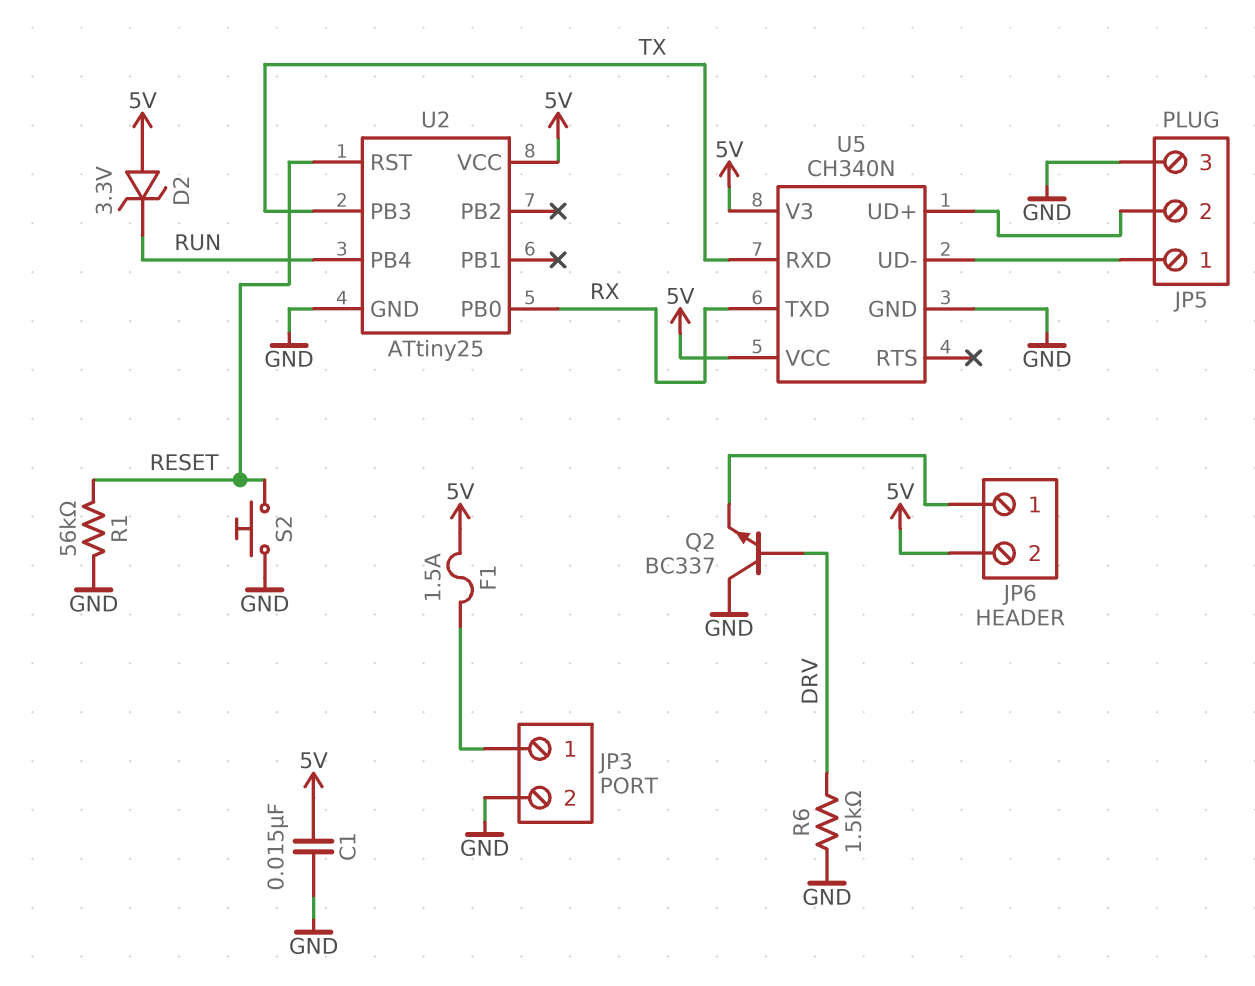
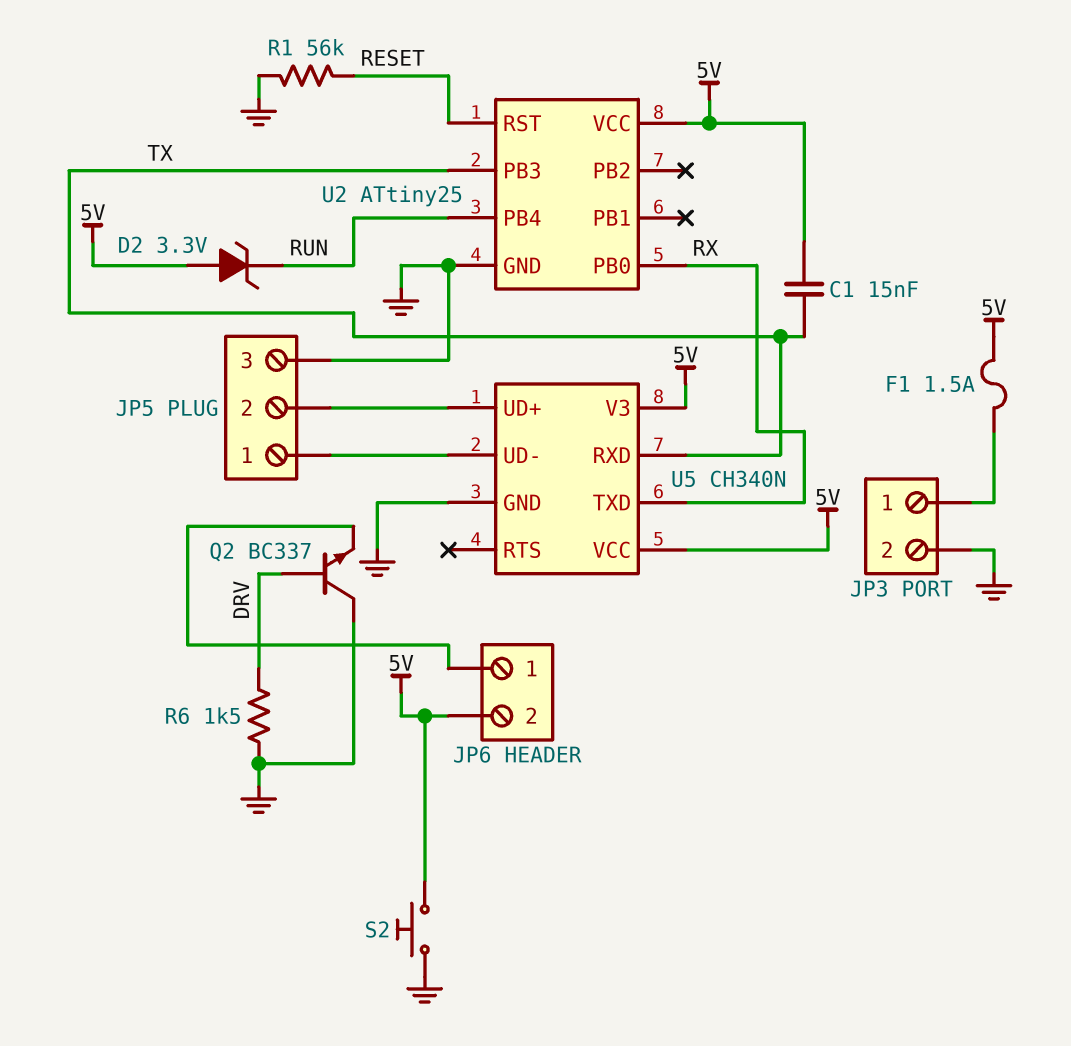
C1: 15nF (5V, GND) -> 15nF (5V, TX)
S2: button (GND, RESET) -> button (5V, GND)

